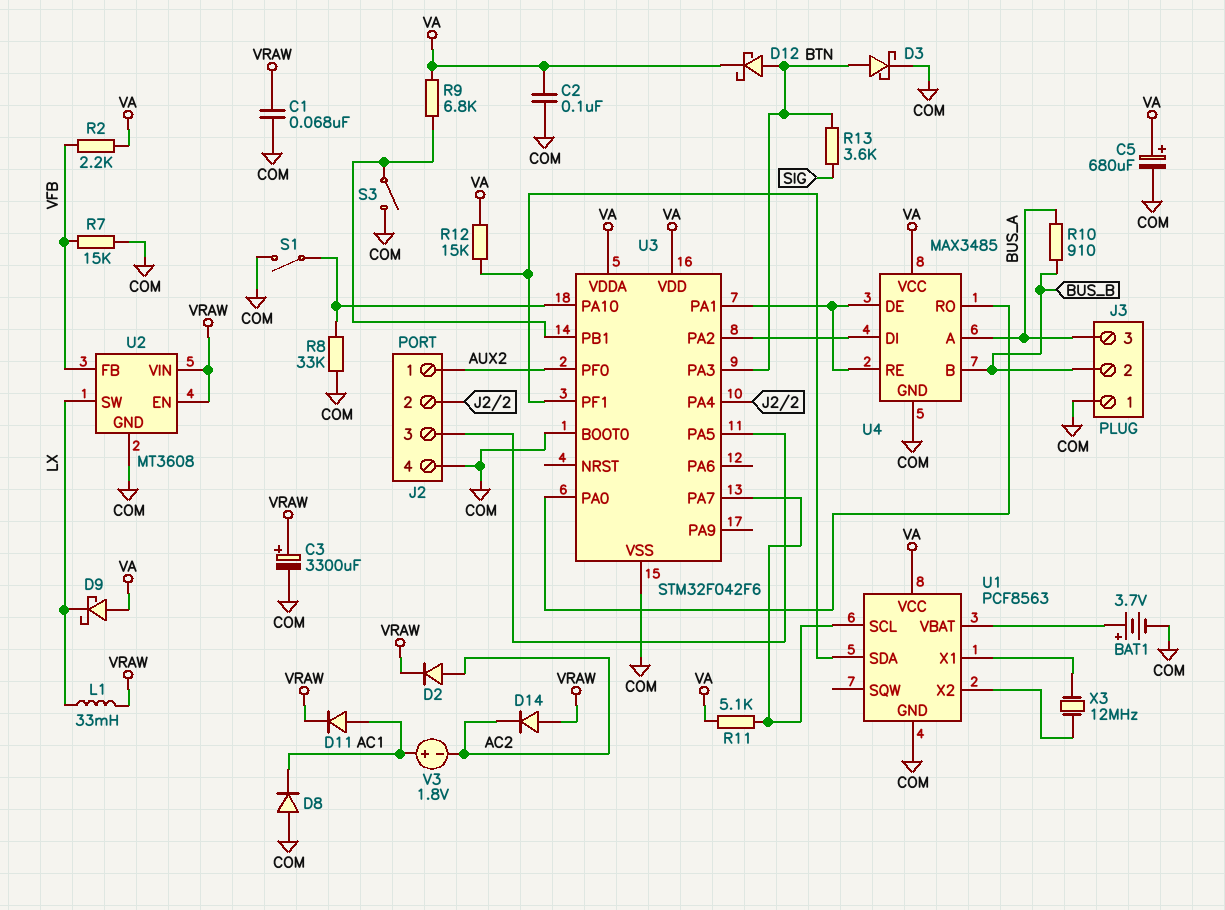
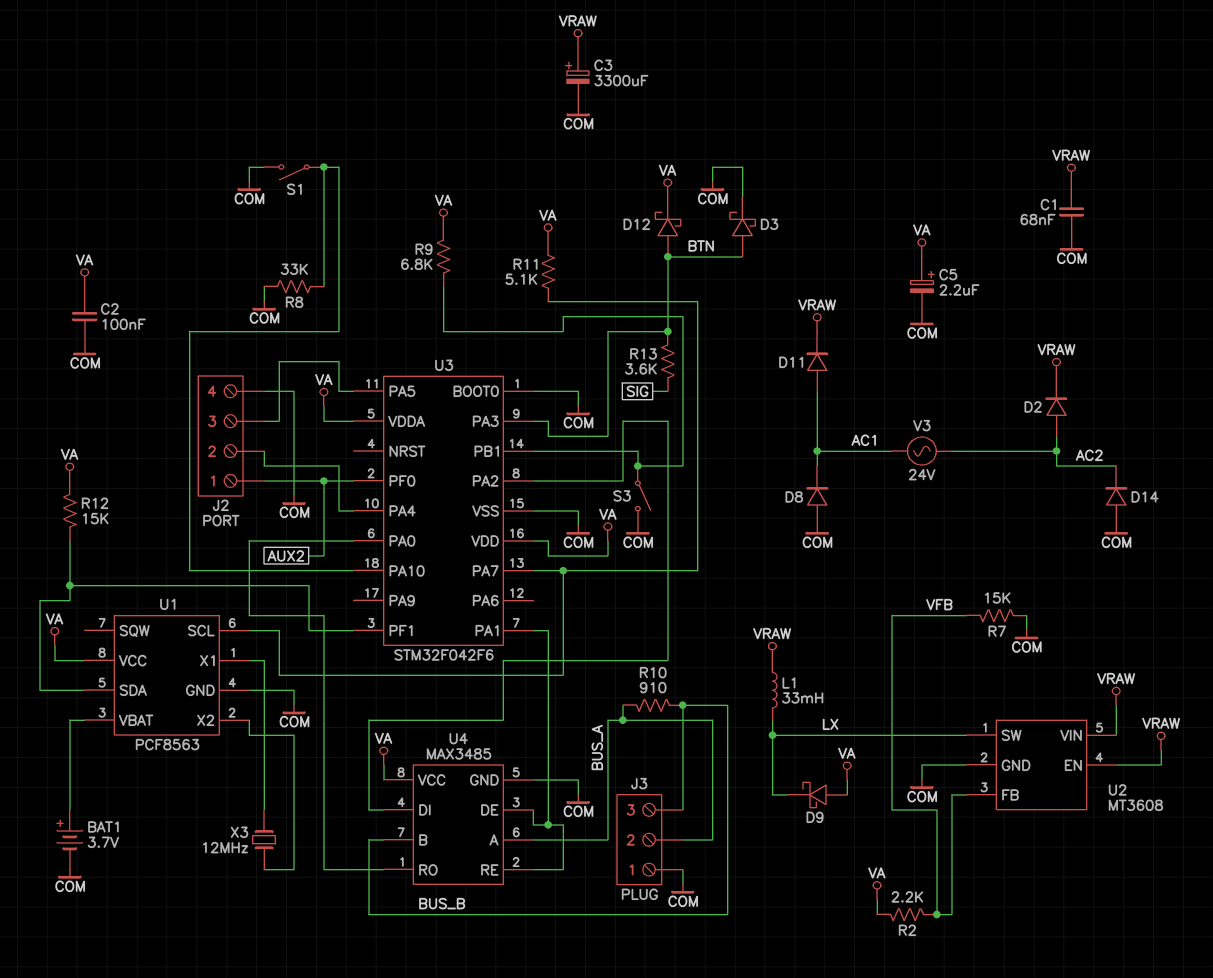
C5: 680uF (plus VA, minus COM) -> 2.2uF (plus VA, minus COM)
D14: diode (A VRAW, K AC2) -> diode (A COM, K AC2)
J3 pin 2: BUS_B -> BUS_A
J3 pin 3: BUS_A -> BUS_B
V3: 1.8V (plus AC1, minus AC2) -> AC 24V (AC1, AC2)

